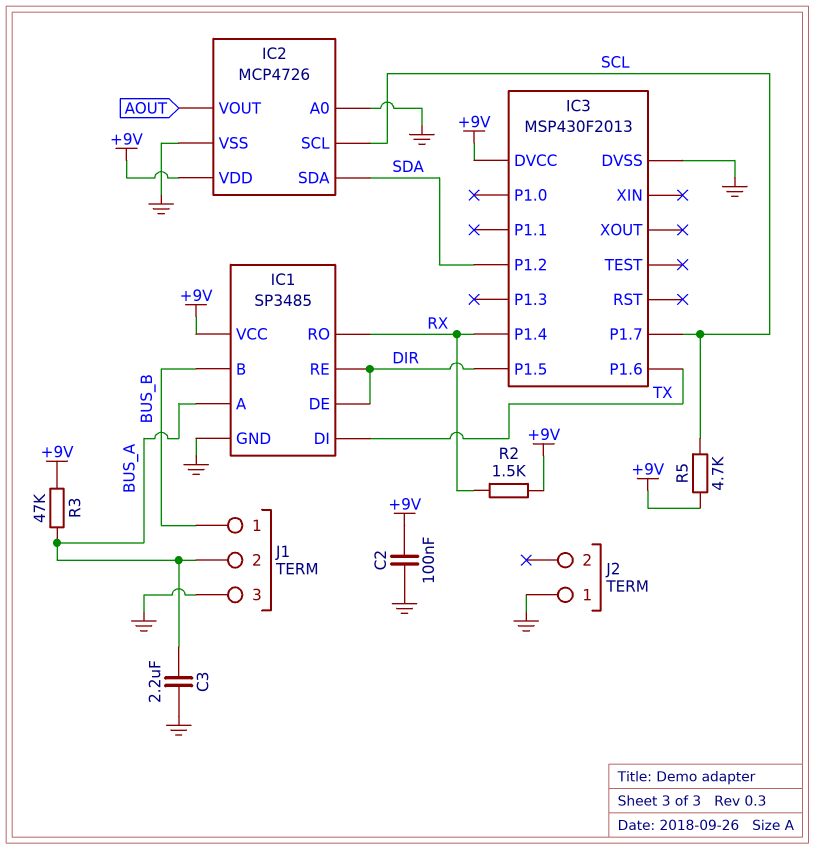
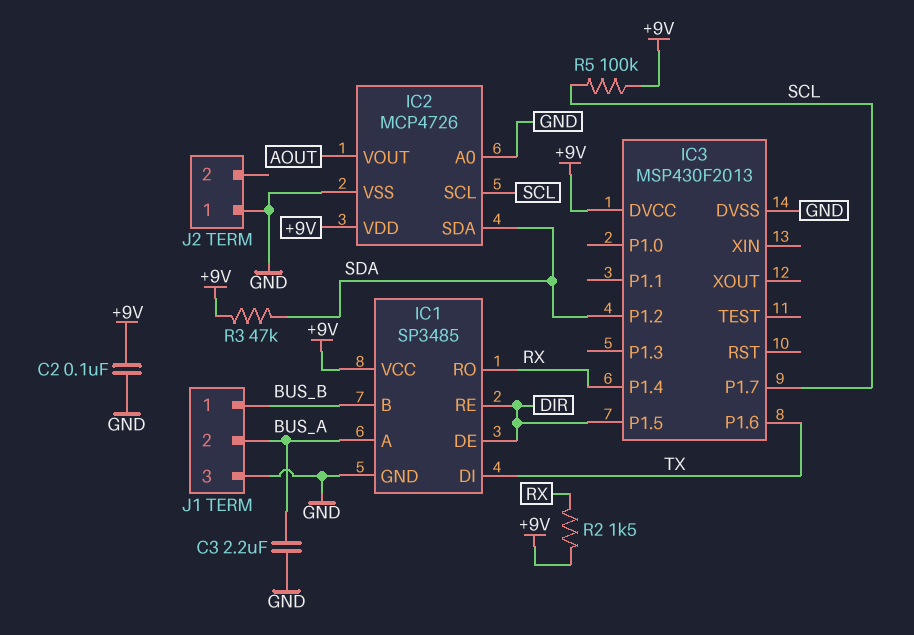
R3: 47k (+9V, BUS_A) -> 47k (+9V, SDA)
R5: 4.7k (+9V, SCL) -> 100k (+9V, SCL)

